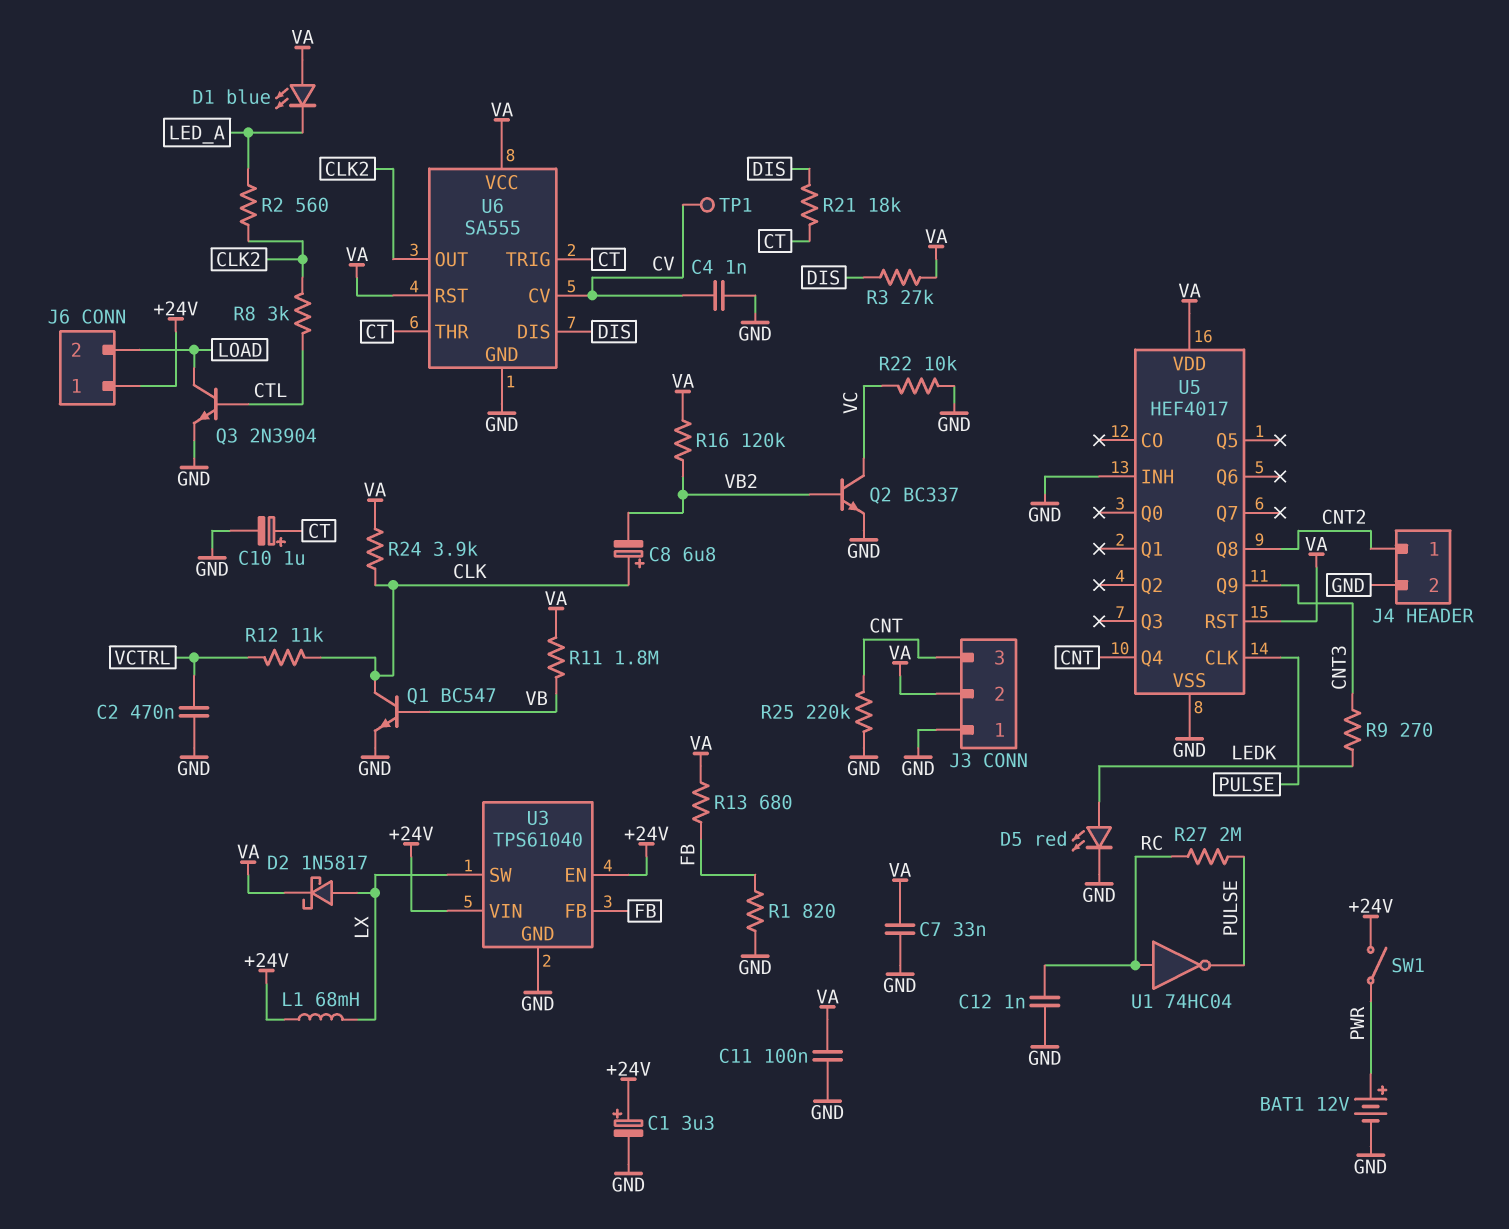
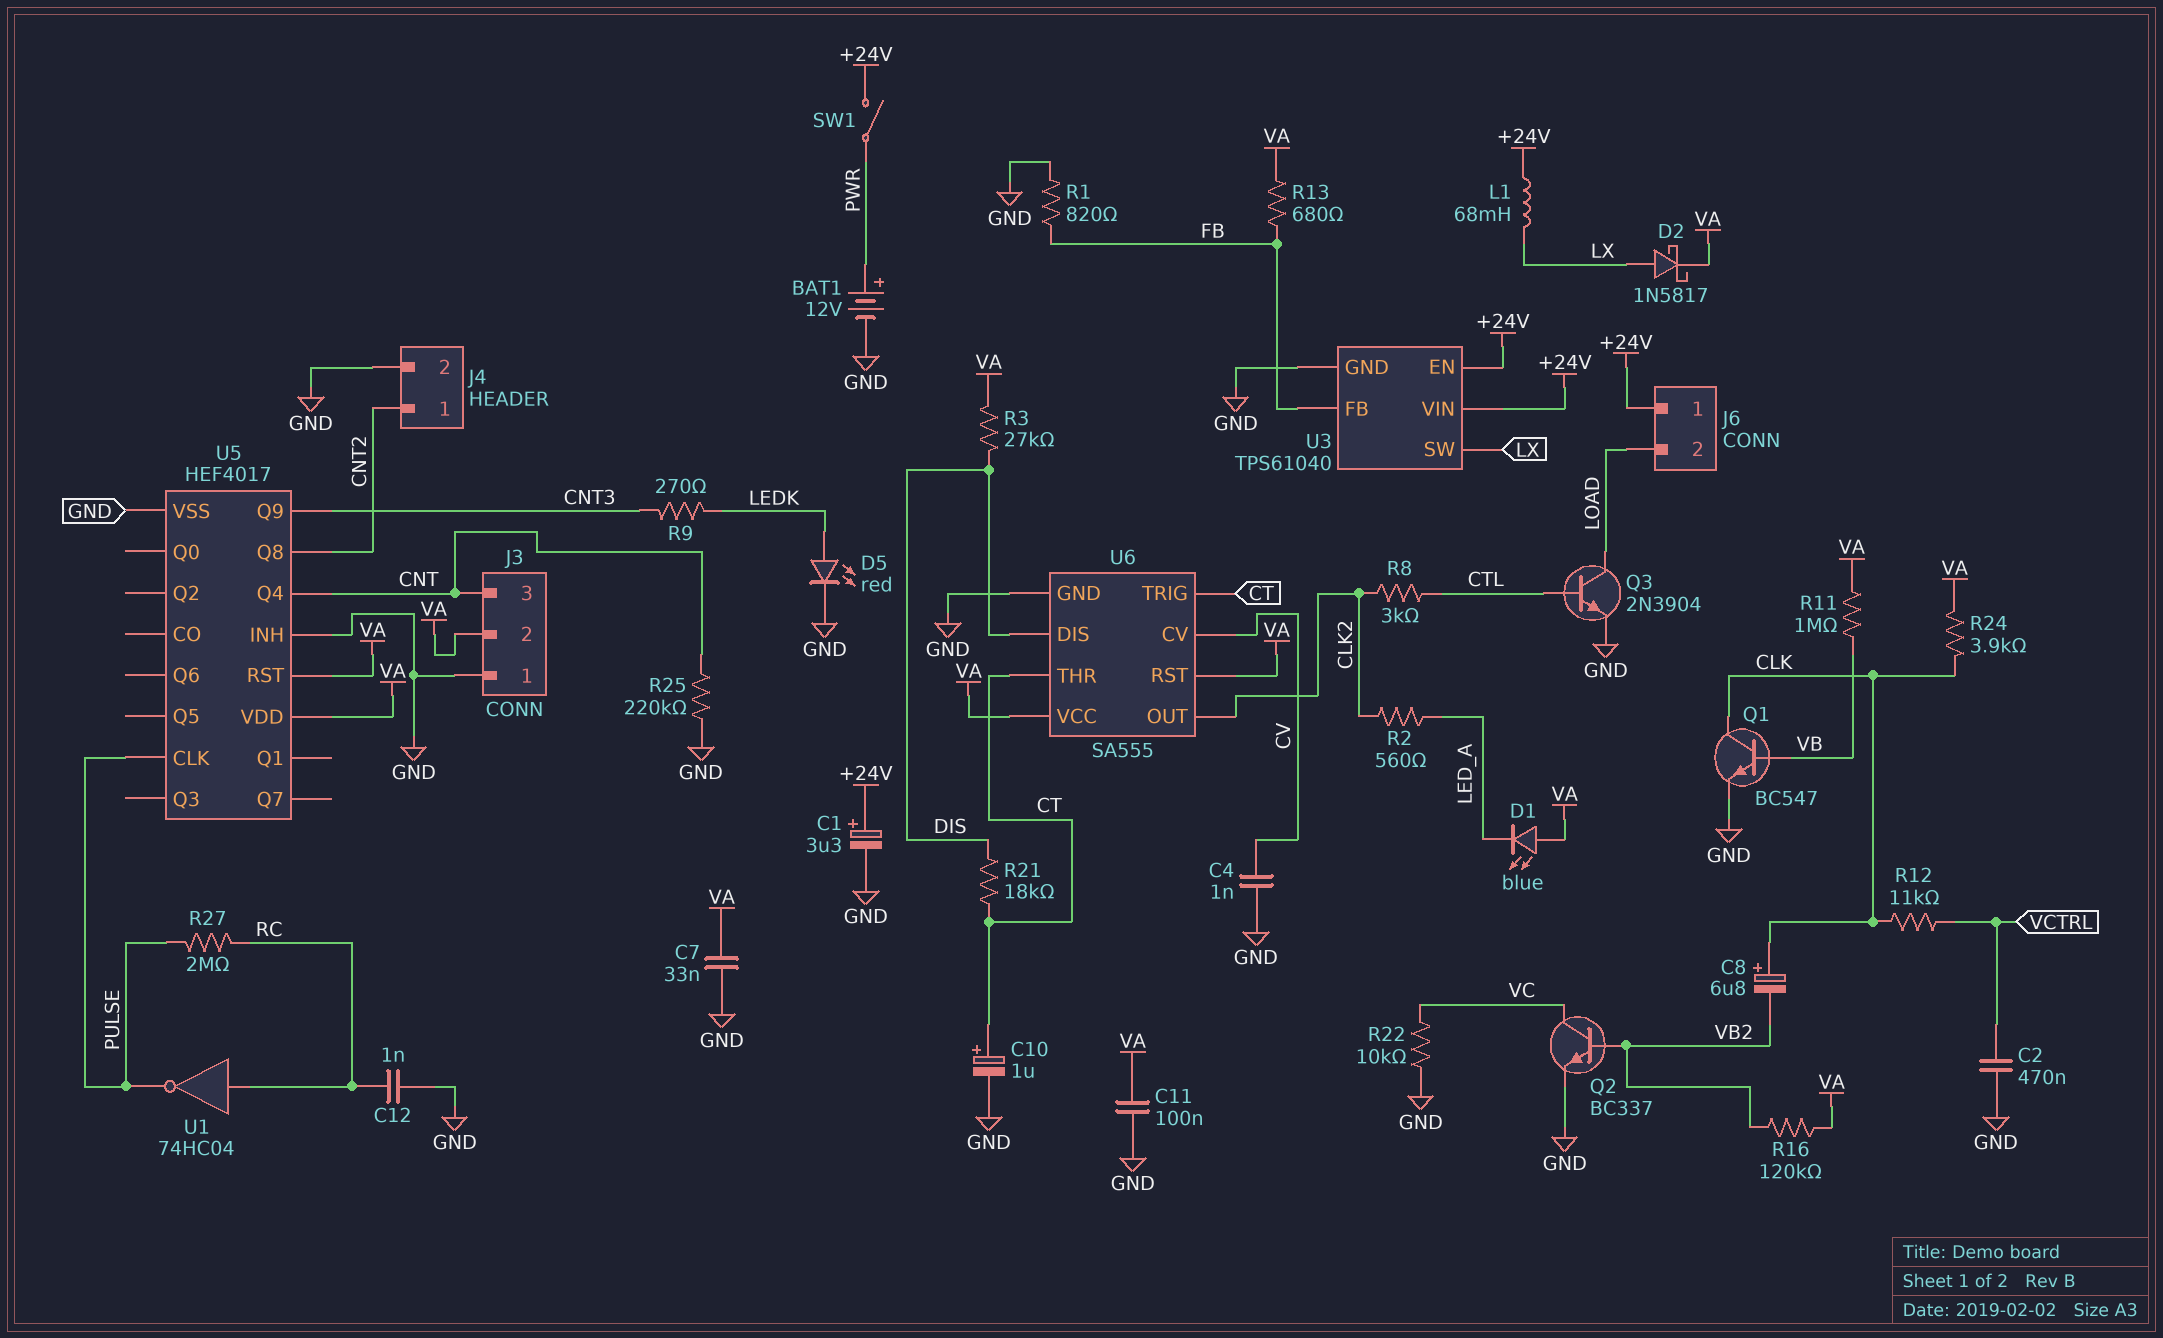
R11: 1.8M (VA, VB) -> 1M (VA, VB)
TP1: test point (CV) -> none

